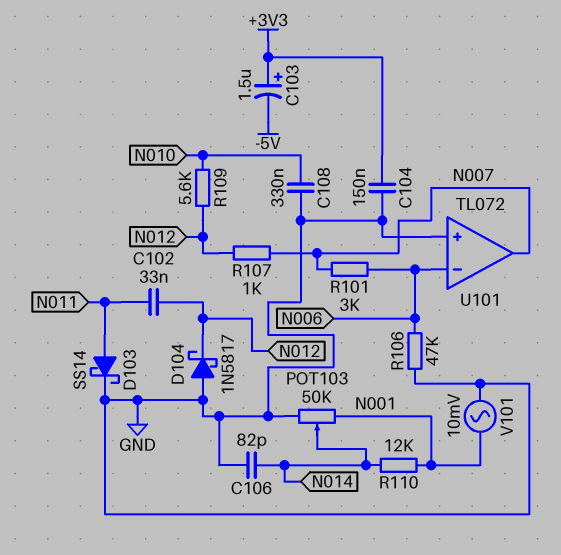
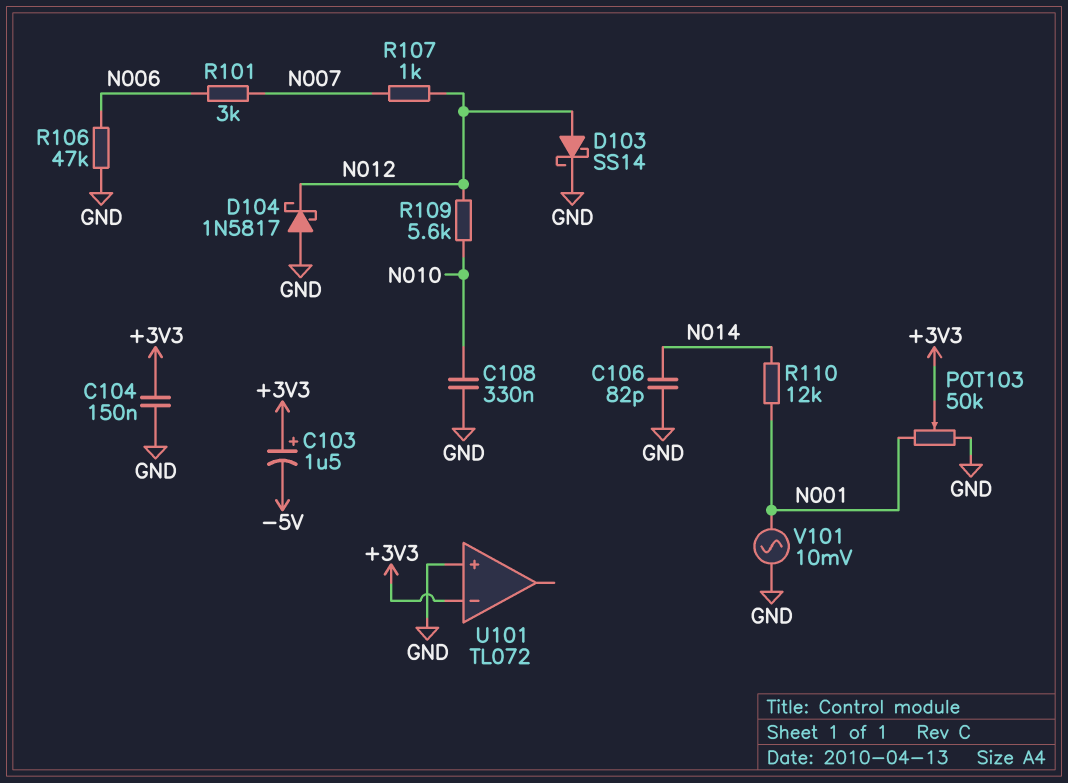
C102: 33nF (N011, N012) -> none
D103: schottky SS14 (A N011, K GND) -> schottky SS14 (A N012, K GND)
POT103: 50k (GND, N001, wiper N014) -> 50k (GND, N001, wiper +3V3)
U101 pin in-: N006 -> +3V3
U101 pin out: N007 -> none

